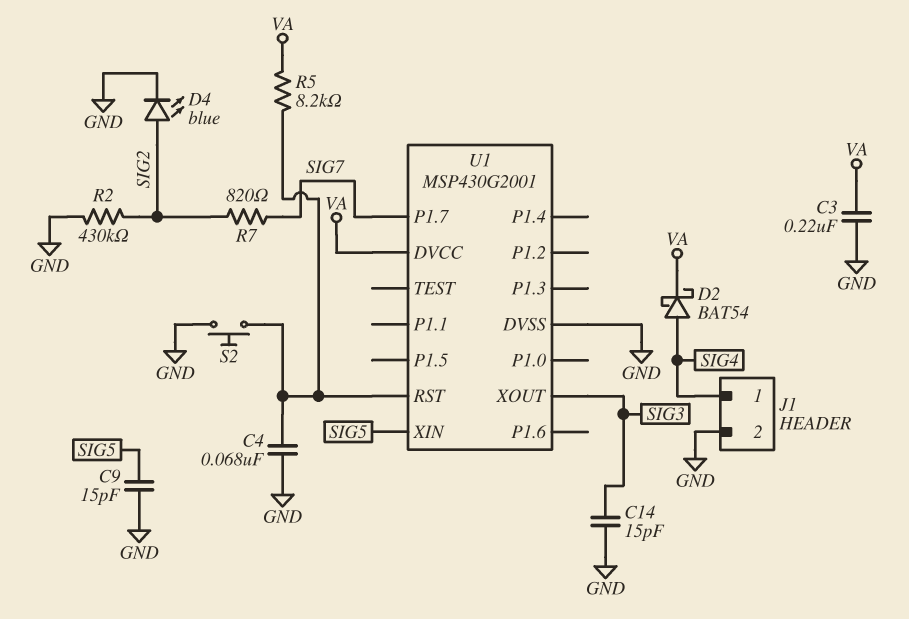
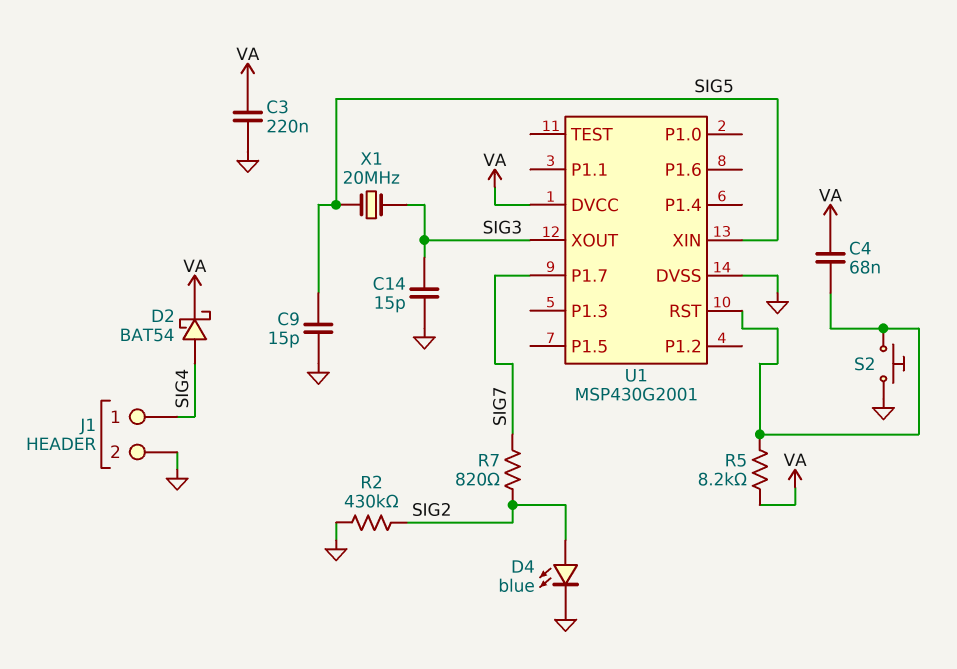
C4: 68nF (GND, U1/RST) -> 68nF (U1/RST, VA)
X1: none -> 20MHz (SIG3, SIG5)

